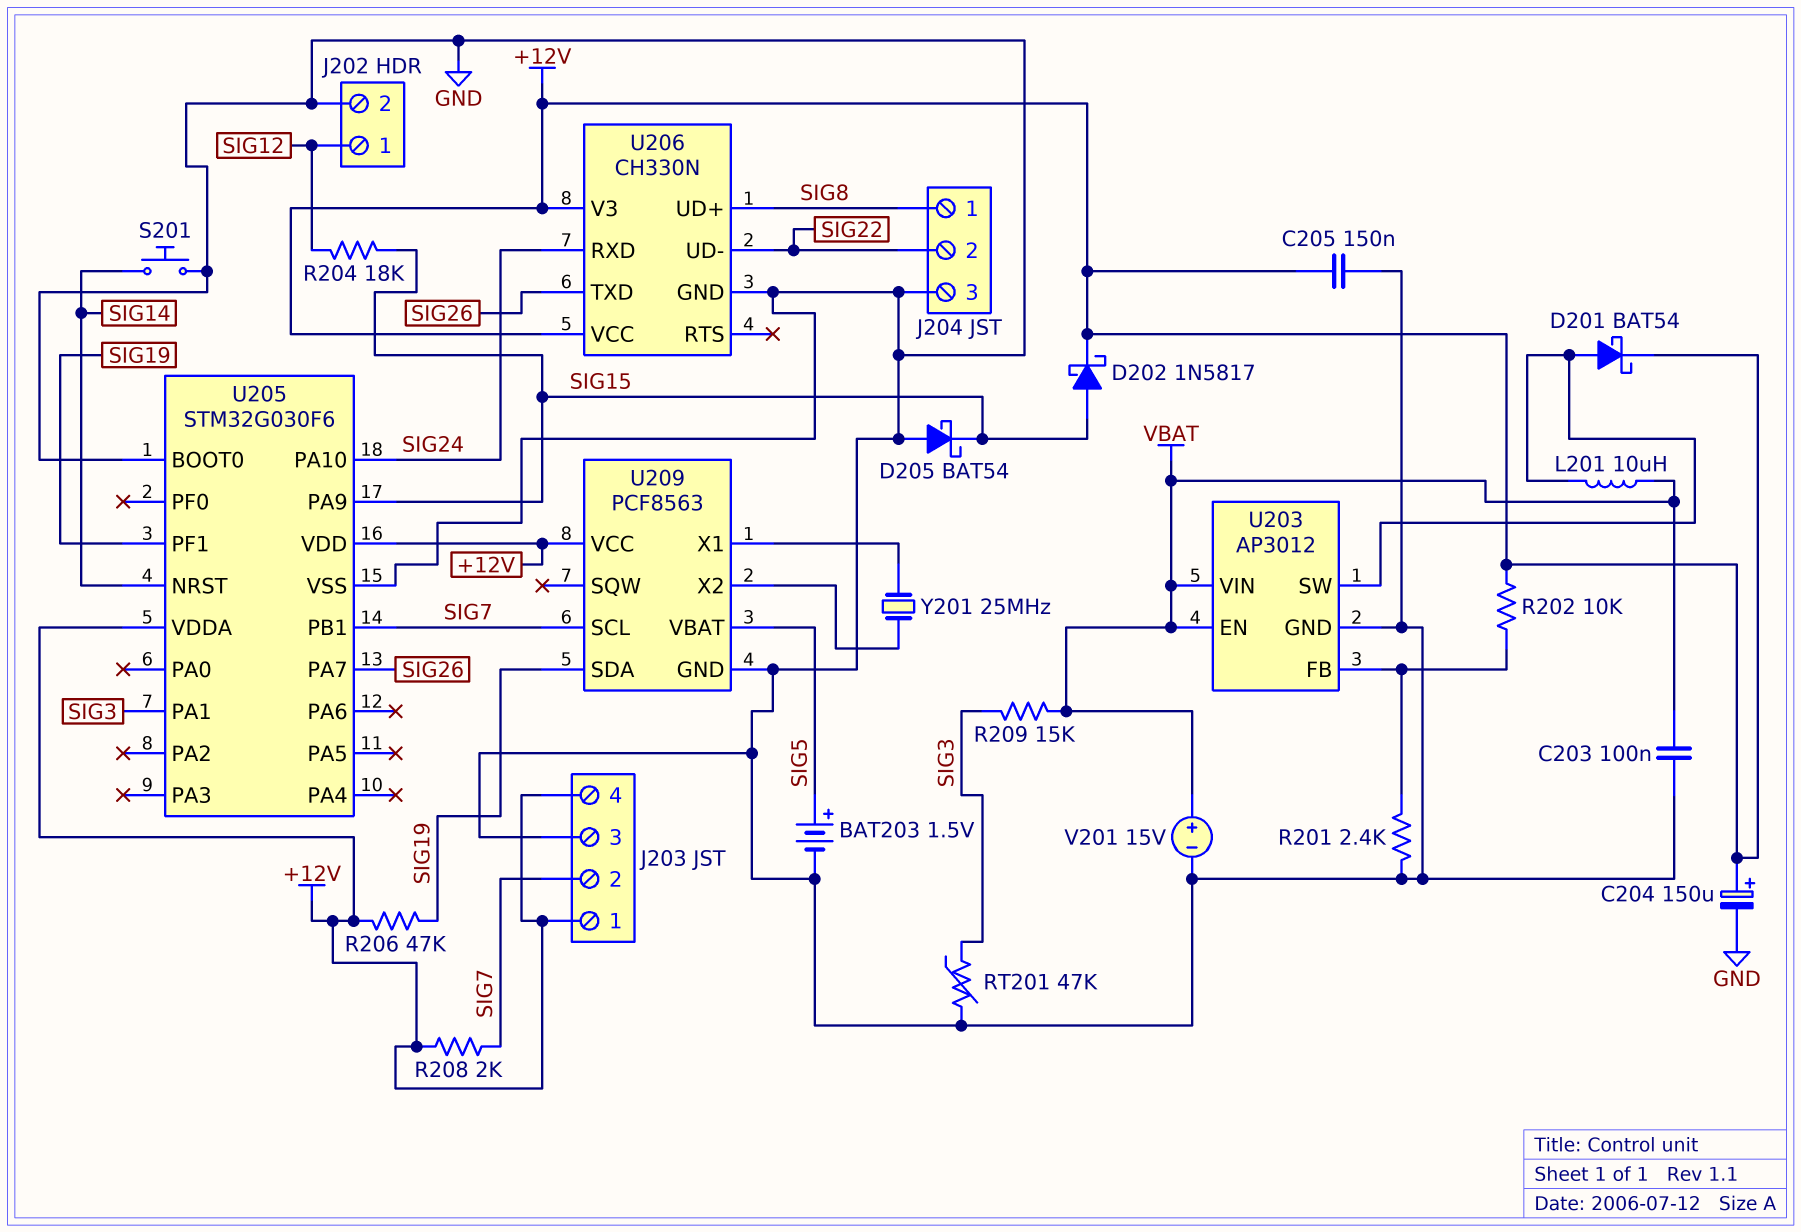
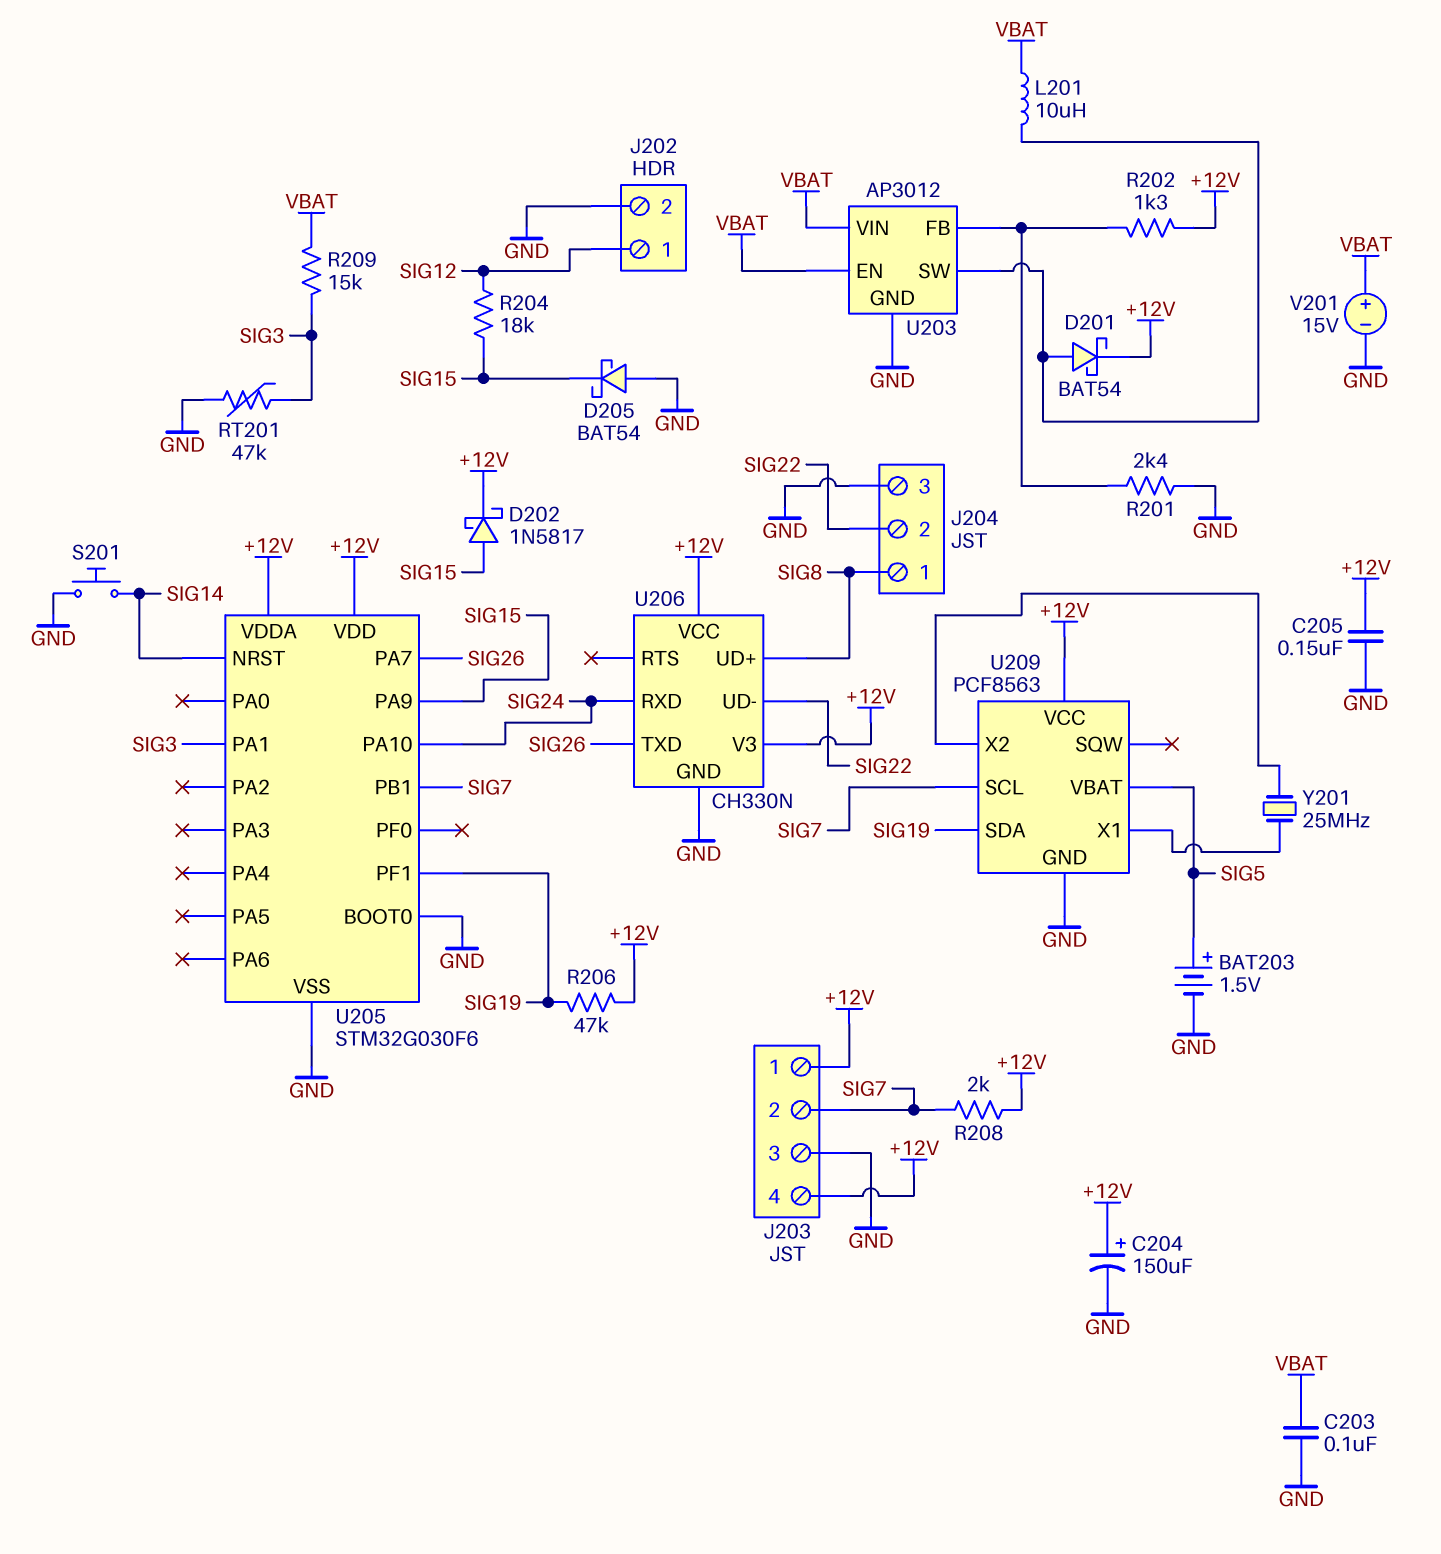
R202: 10k (+12V, U203/FB) -> 1.3k (+12V, U203/FB)

